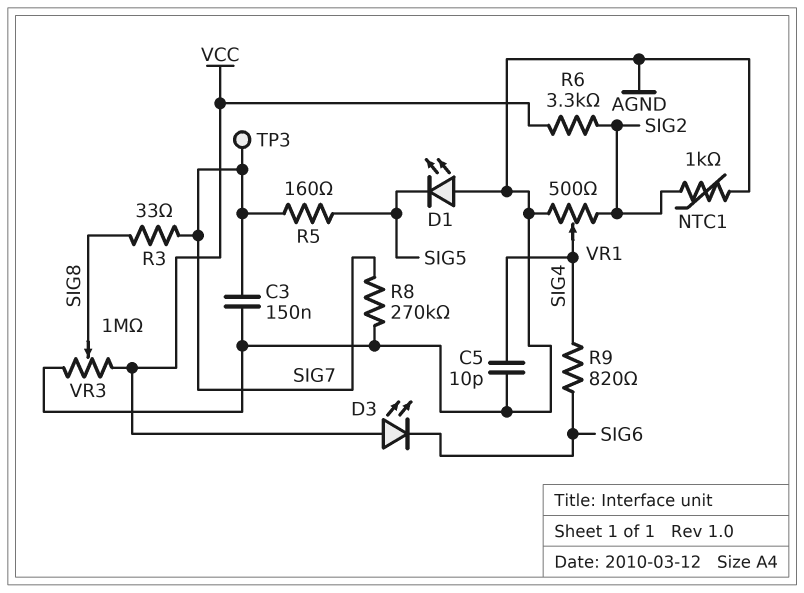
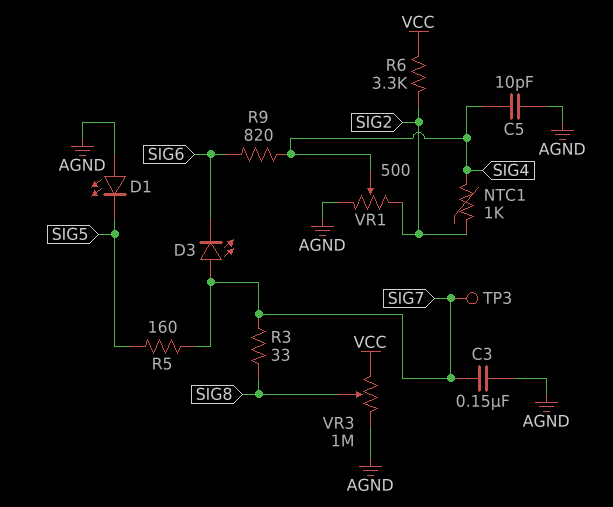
D3: LED (A VCC, K SIG6) -> LED (A SIG7, K SIG6)
NTC1: 1k (AGND, SIG2) -> 1k (SIG2, SIG4)
R8: 270k (AGND, SIG7) -> none

